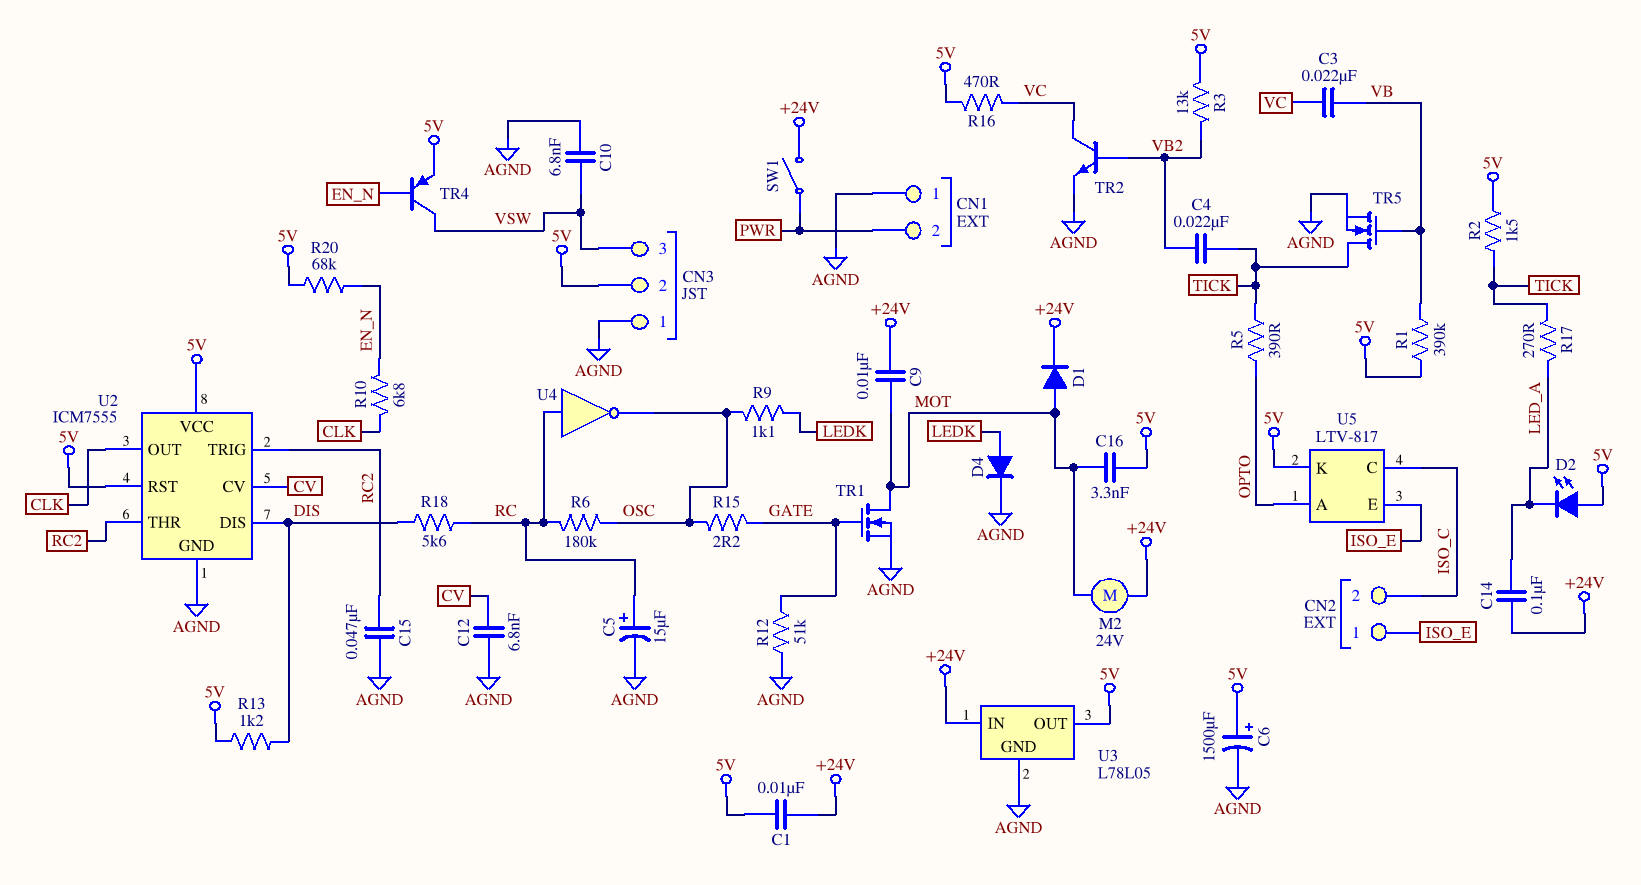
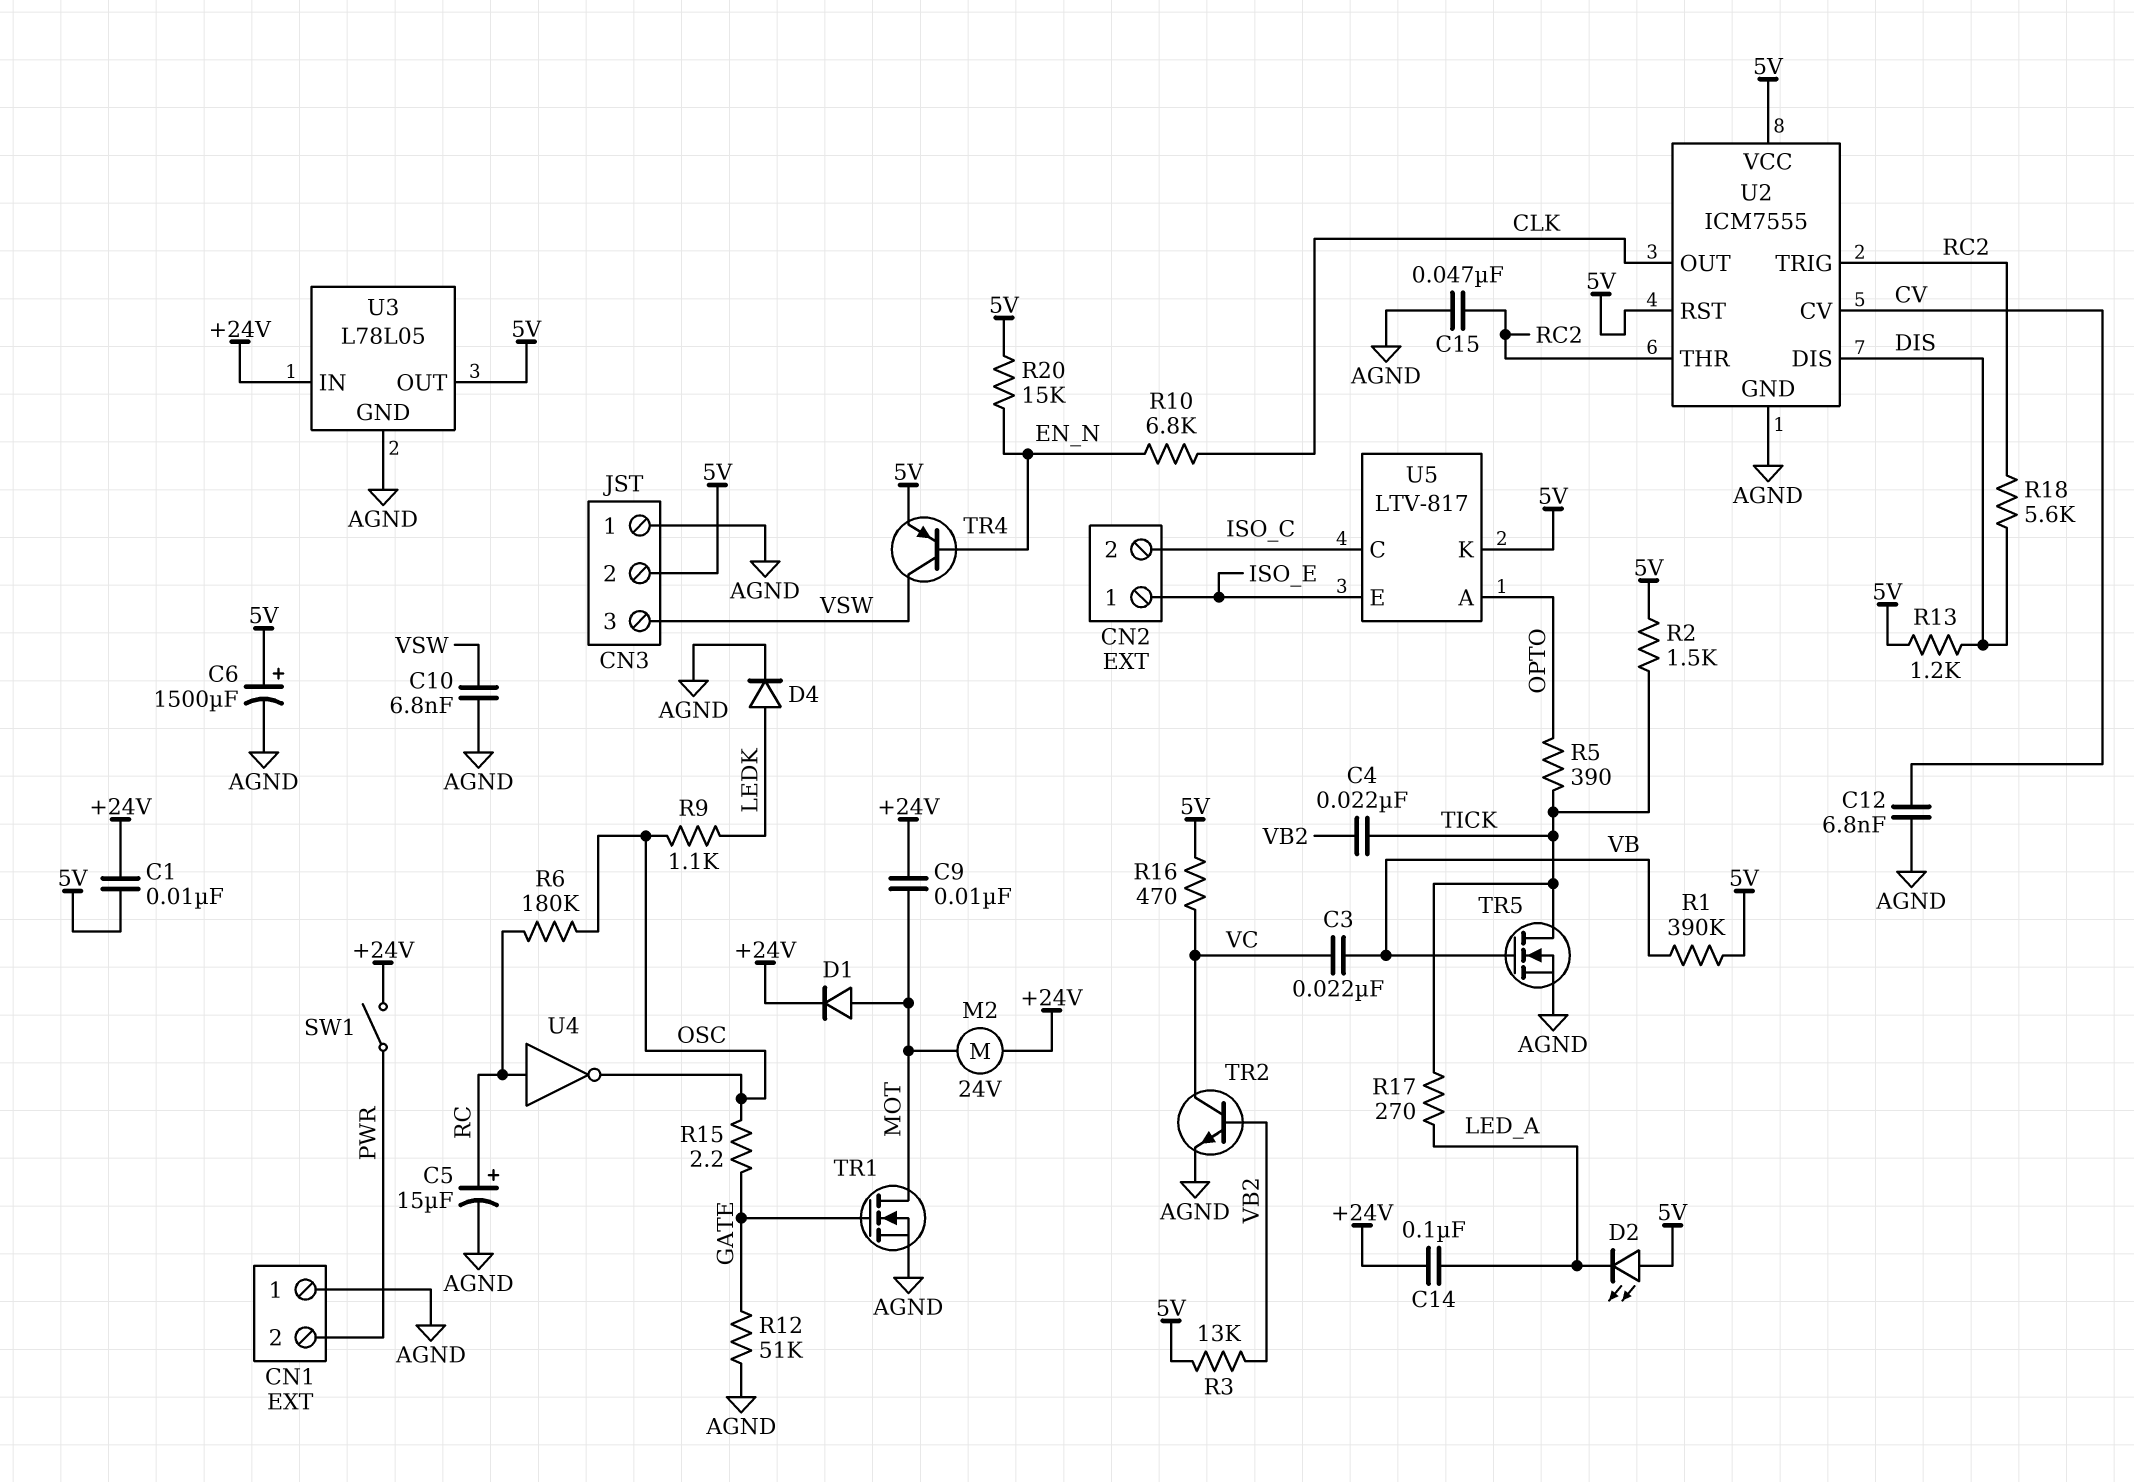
C16: 3.3nF (5V, MOT) -> none
R18: 5.6k (DIS, RC) -> 5.6k (DIS, RC2)
R20: 68k (5V, EN_N) -> 15k (5V, EN_N)

